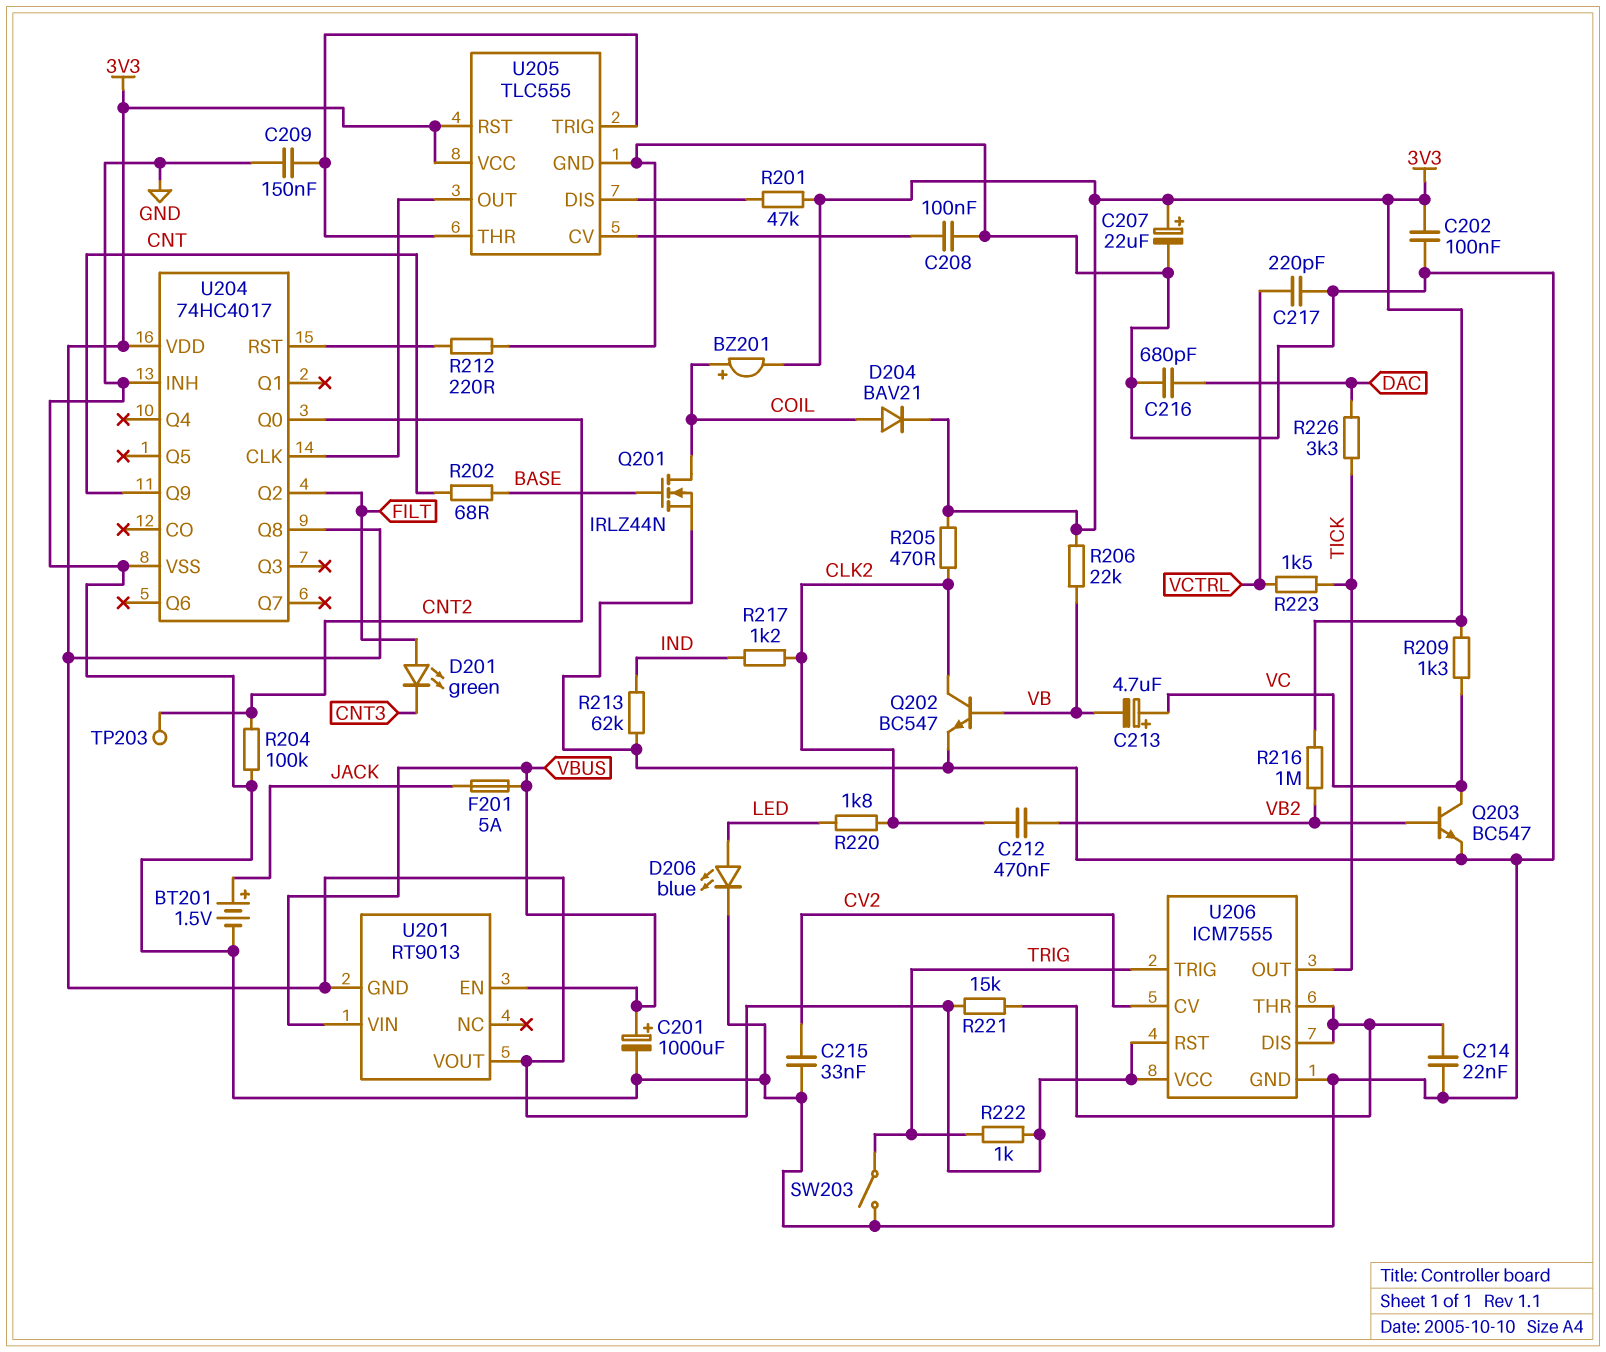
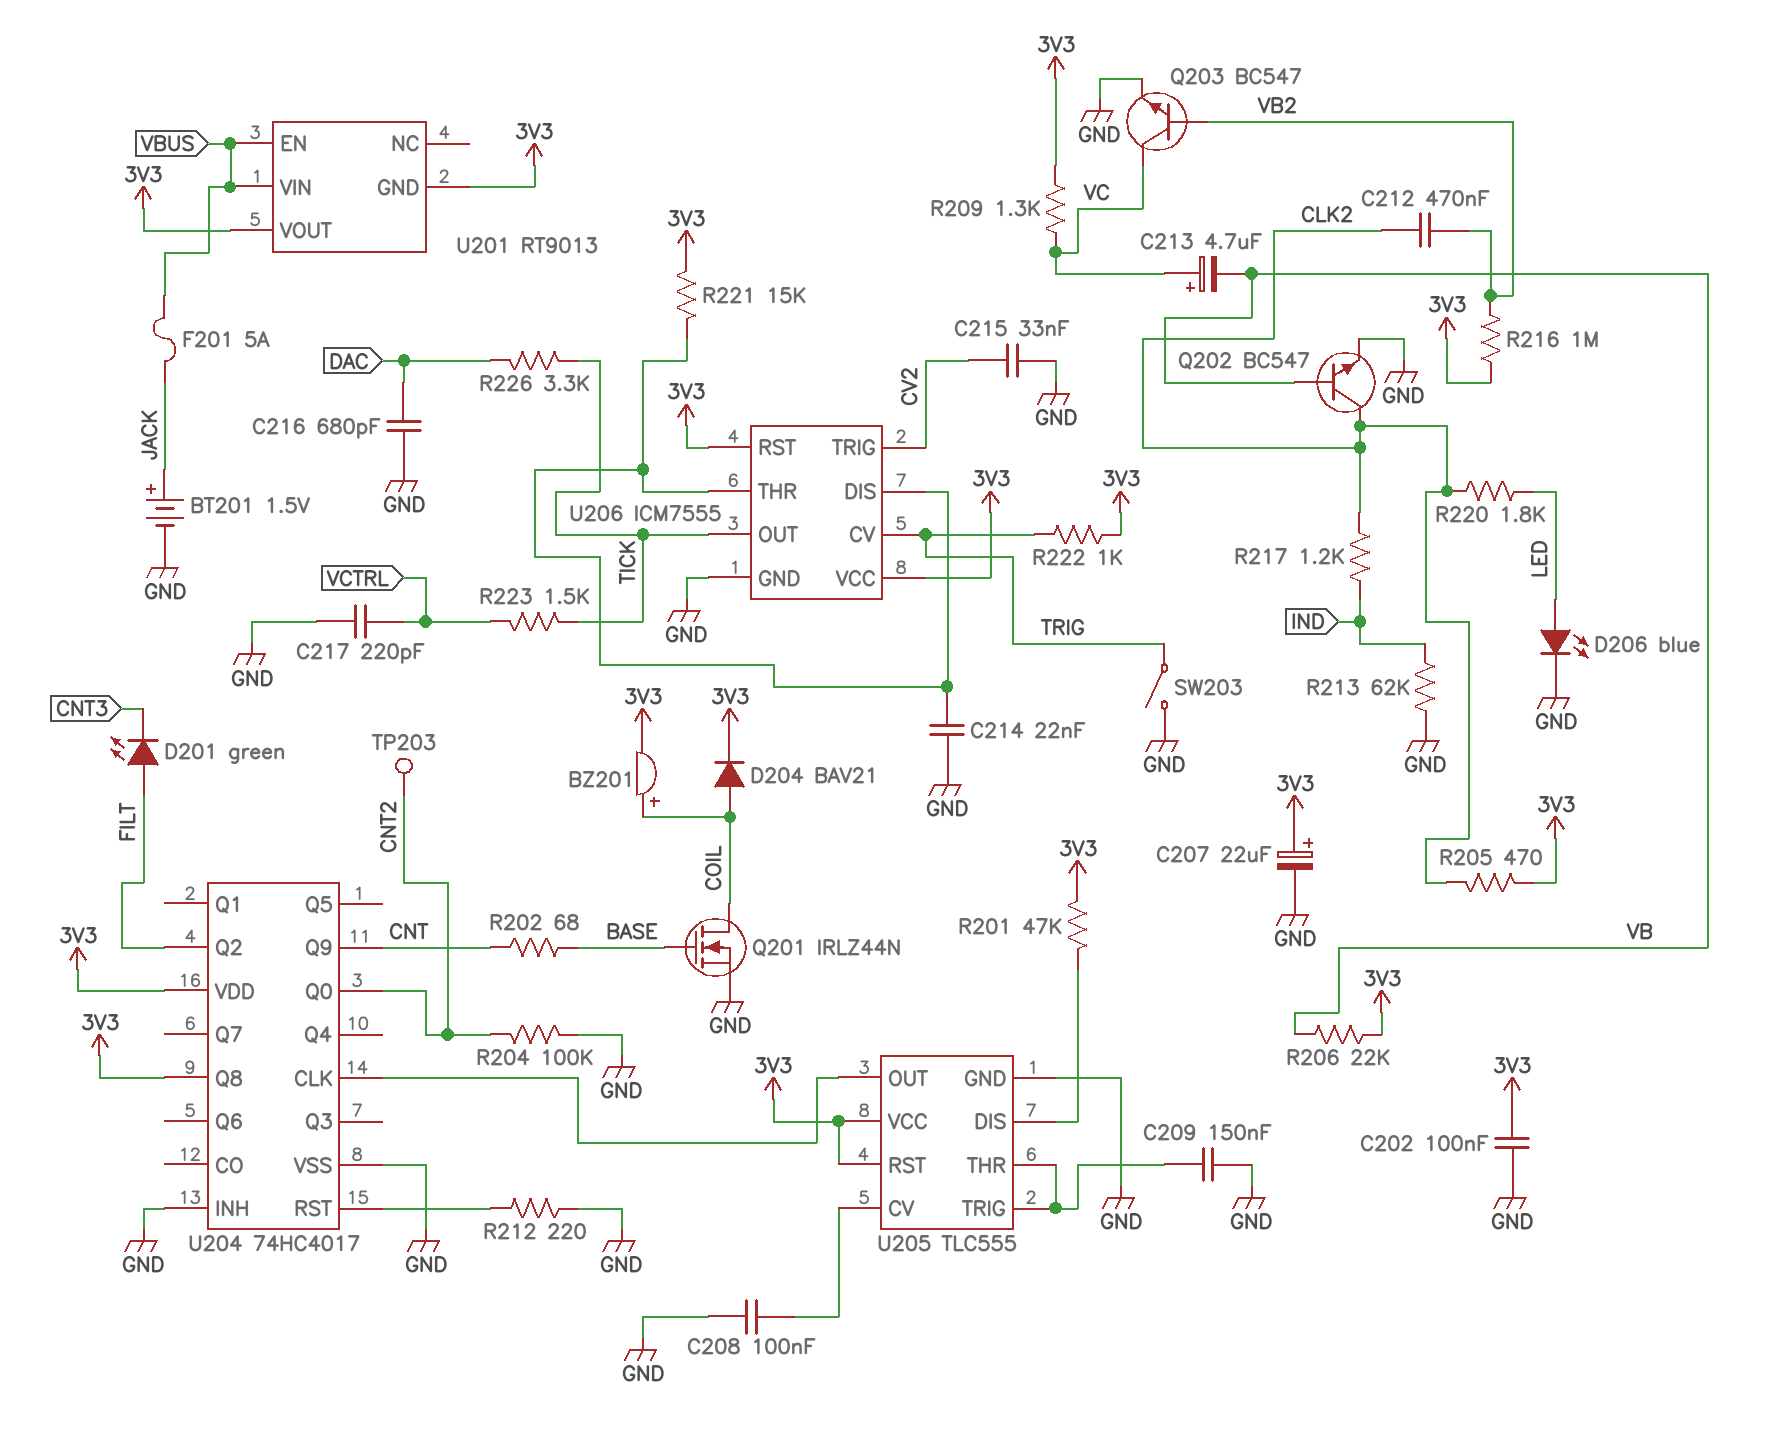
C201: 1000uF (plus VBUS, minus GND) -> none
U206 pin CV: CV2 -> TRIG
U206 pin TRIG: TRIG -> CV2

